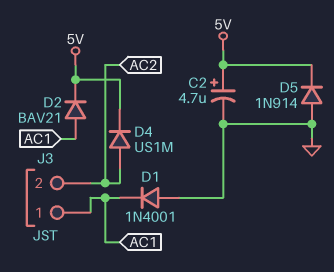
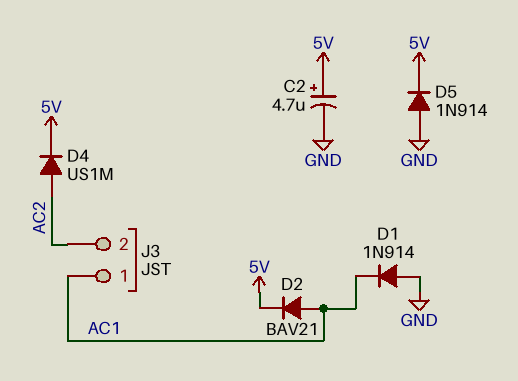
D1: diode 1N4001 (A GND, K AC1) -> diode 1N914 (A GND, K AC1)

